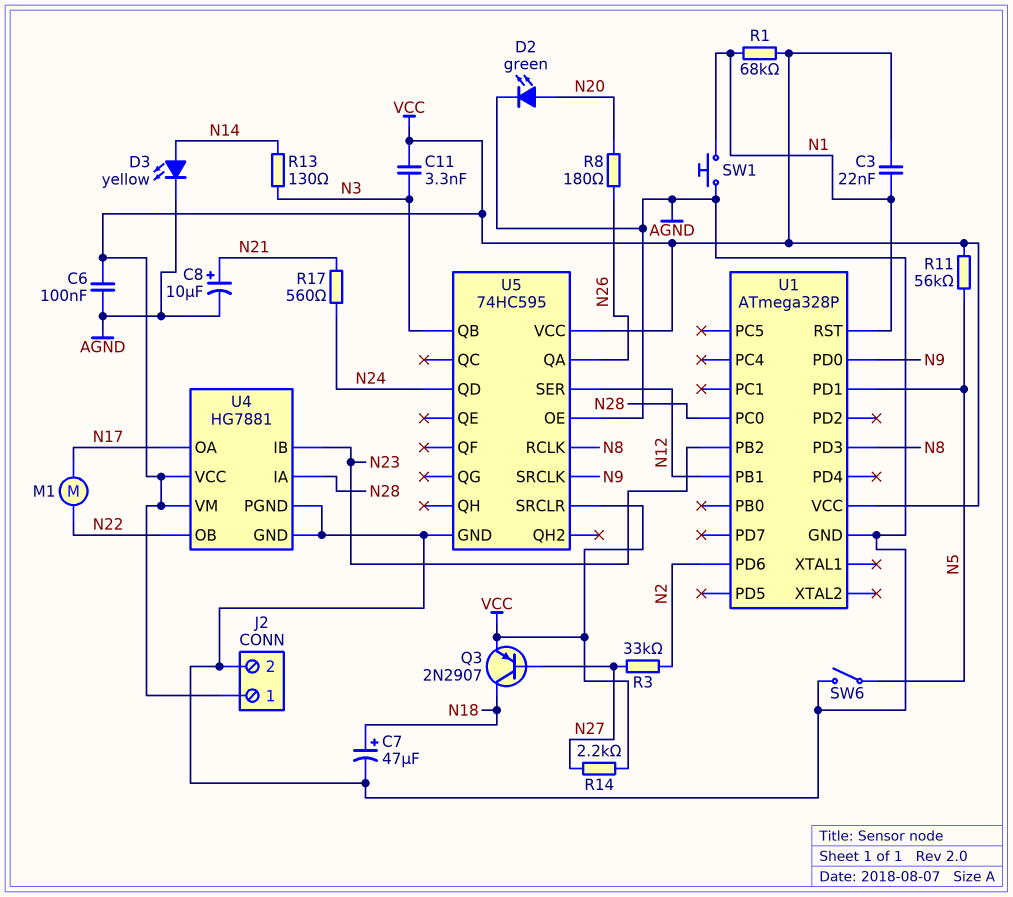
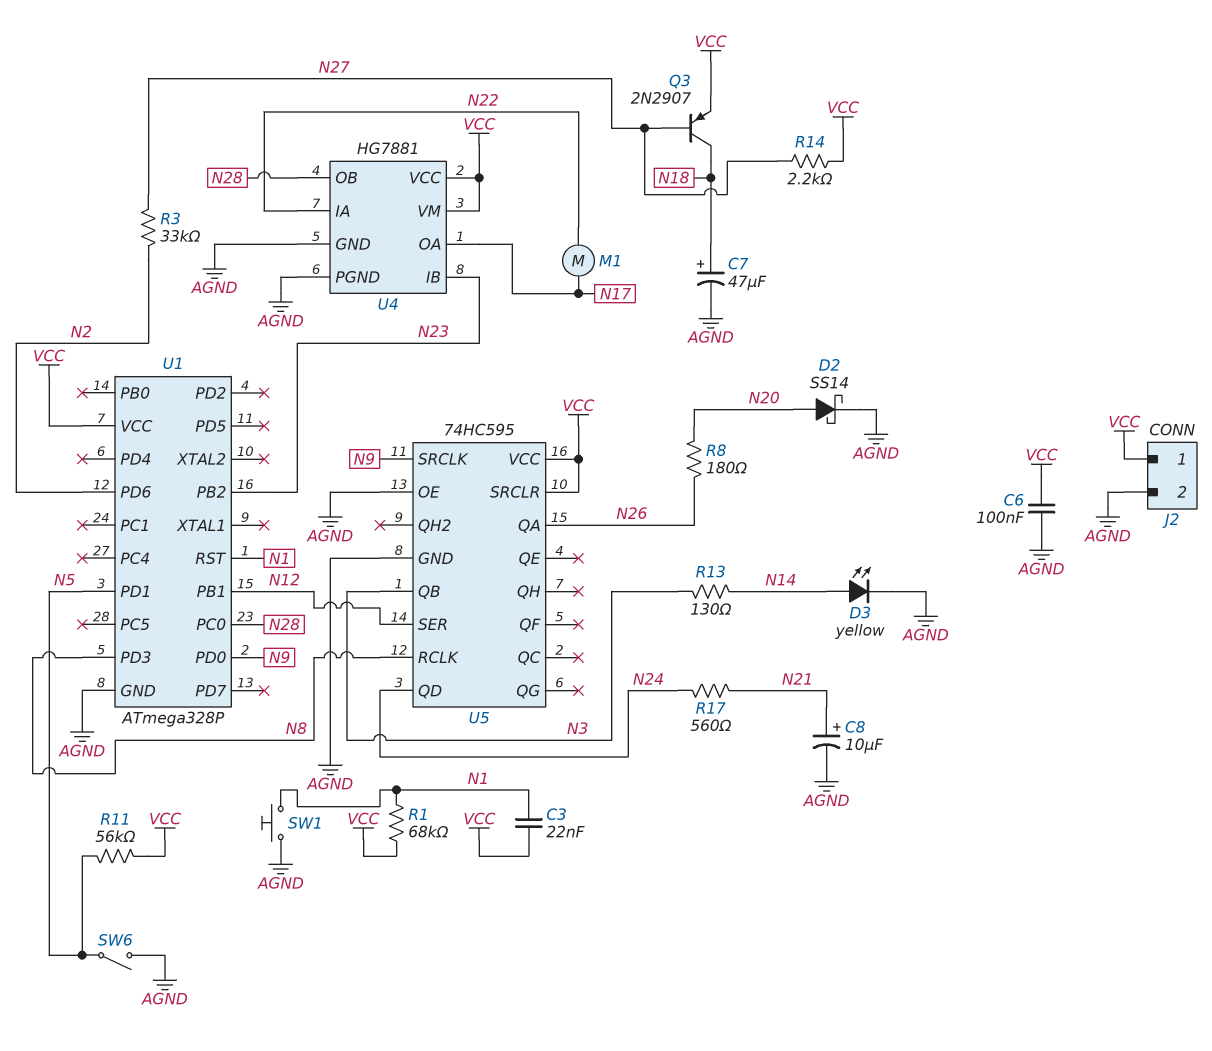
C11: 3.3nF (N3, VCC) -> none
D2: LED green (A N20, K AGND) -> schottky SS14 (A N20, K AGND)
U4 pin IA: N28 -> N22
U4 pin OB: N22 -> N28

